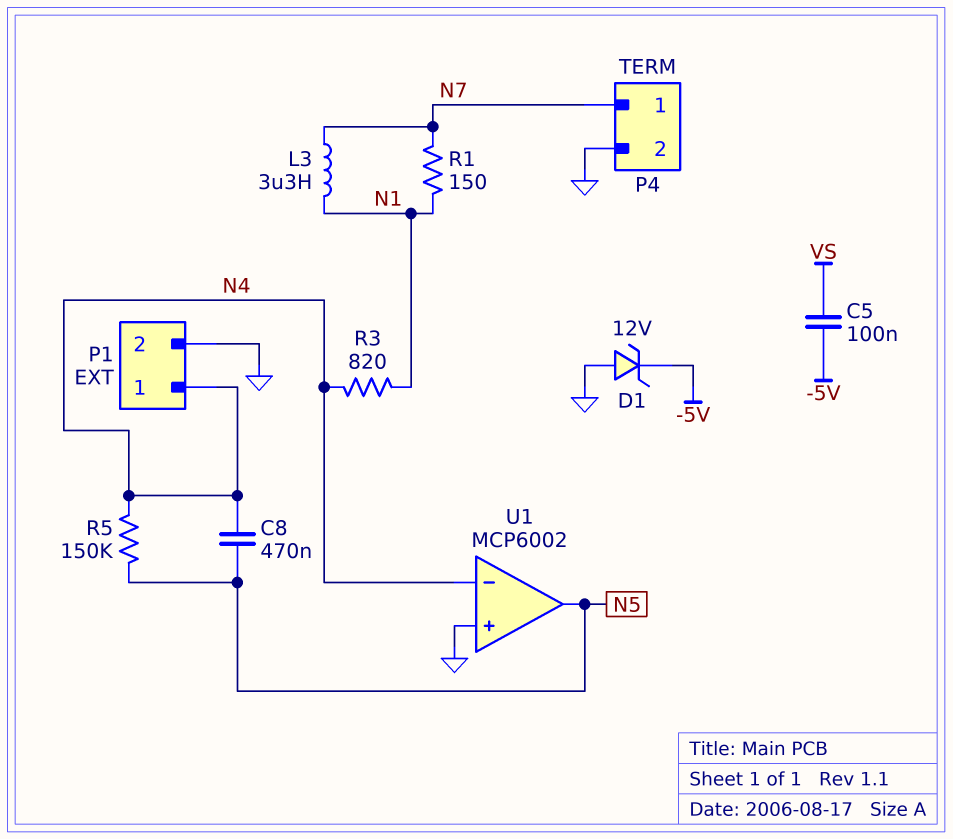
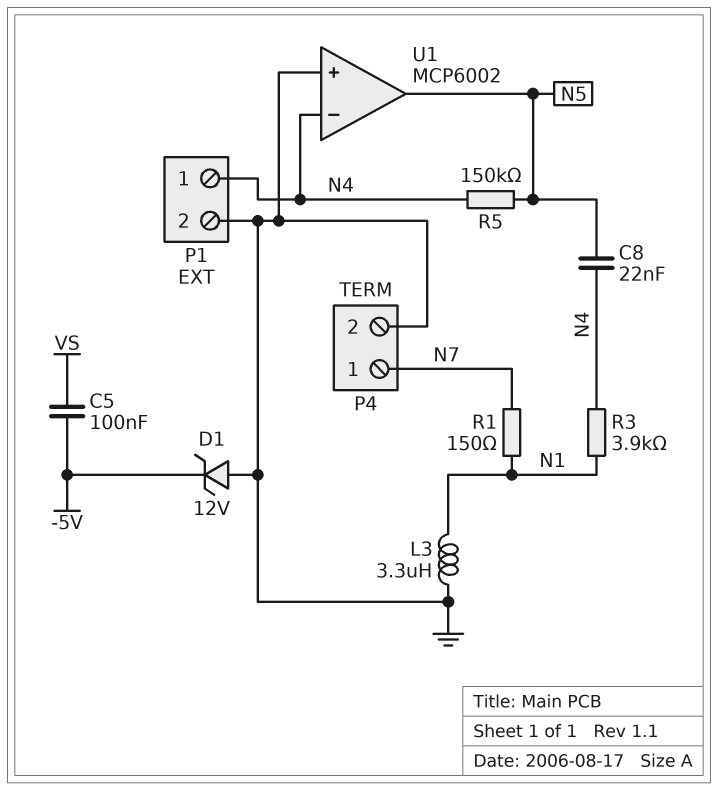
C8: 470nF (N4, N5) -> 22nF (N4, N5)
L3: 3.3uH (N1, N7) -> 3.3uH (GND, N1)
R3: 820 (N1, N4) -> 3.9k (N1, N4)

